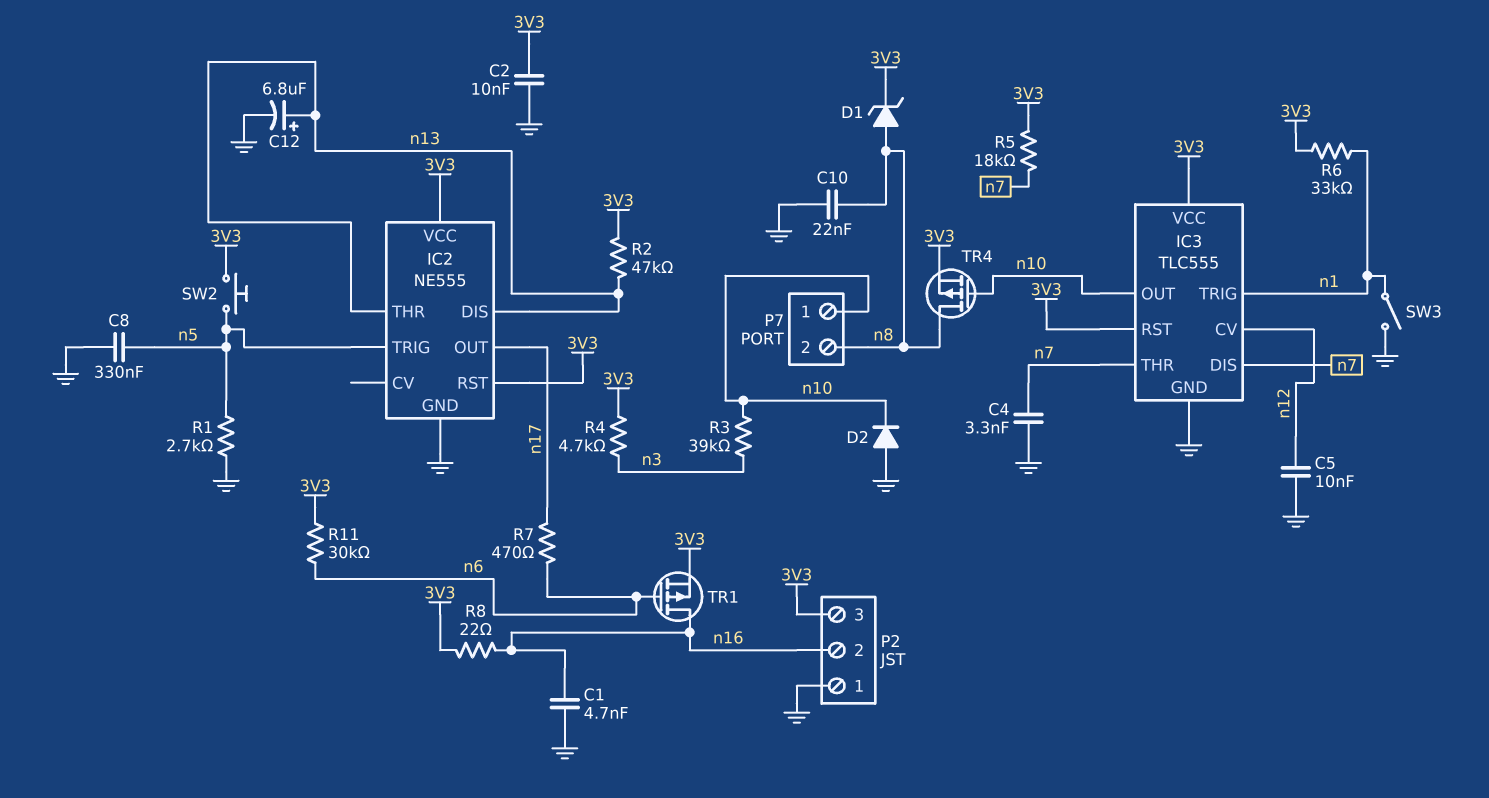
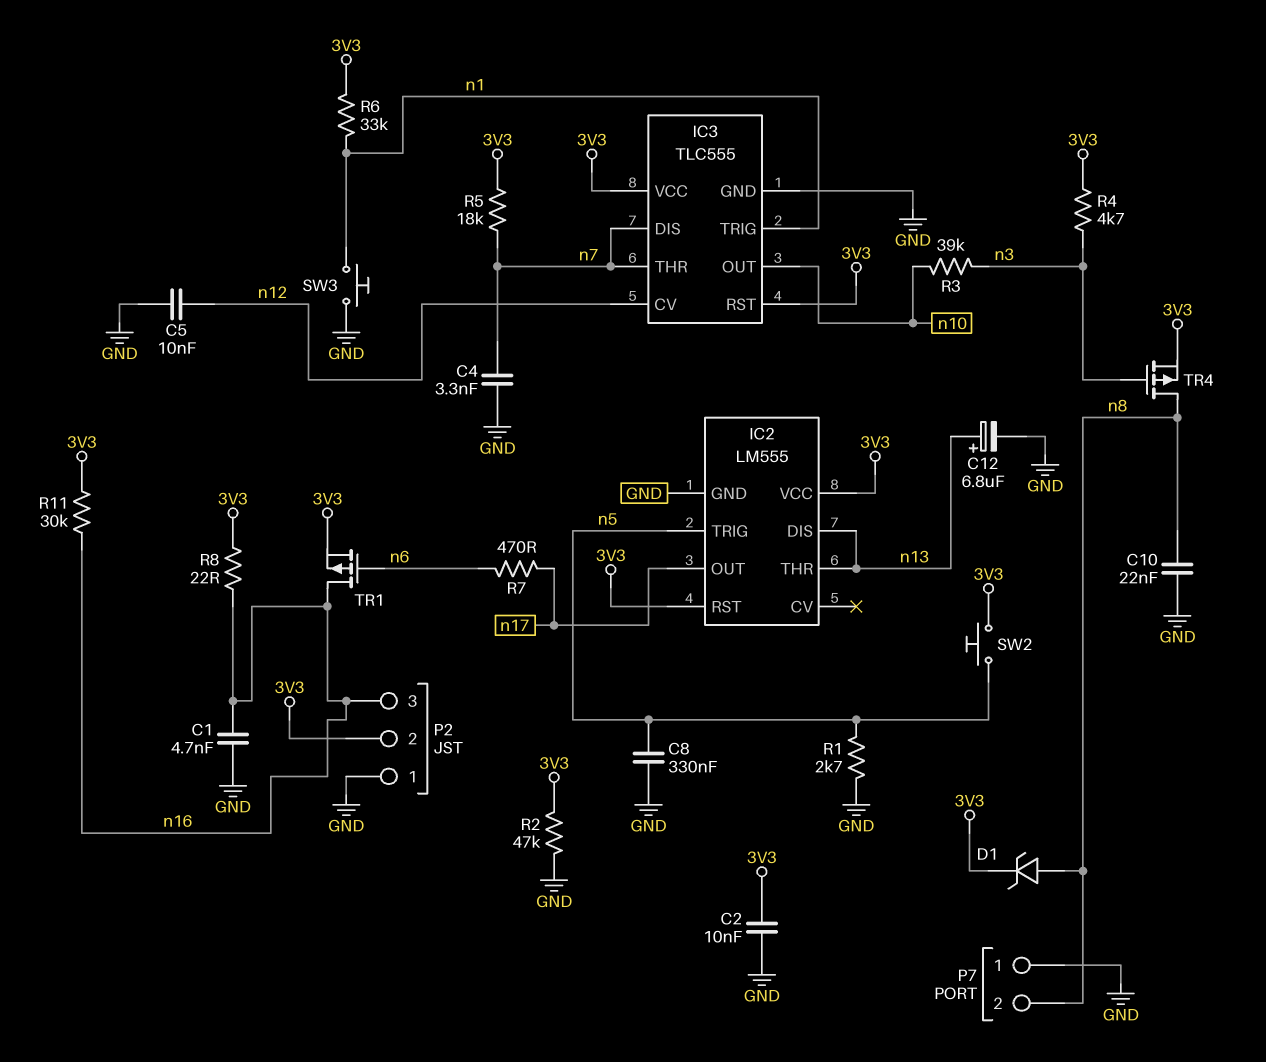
D2: diode (A GND, K n10) -> none
IC2: NE555 -> LM555
P2 pin 2: n16 -> 3V3
P2 pin 3: 3V3 -> n16
P7 pin 1: n10 -> GND
R2: 47k (3V3, n13) -> 47k (3V3, GND)
R11: 30k (3V3, n6) -> 30k (3V3, n16)
SW3: switch (GND, n1) -> button (GND, n1)
TR4: PMOS (G n10, D n8, S 3V3) -> PMOS (G n3, D n8, S 3V3)

